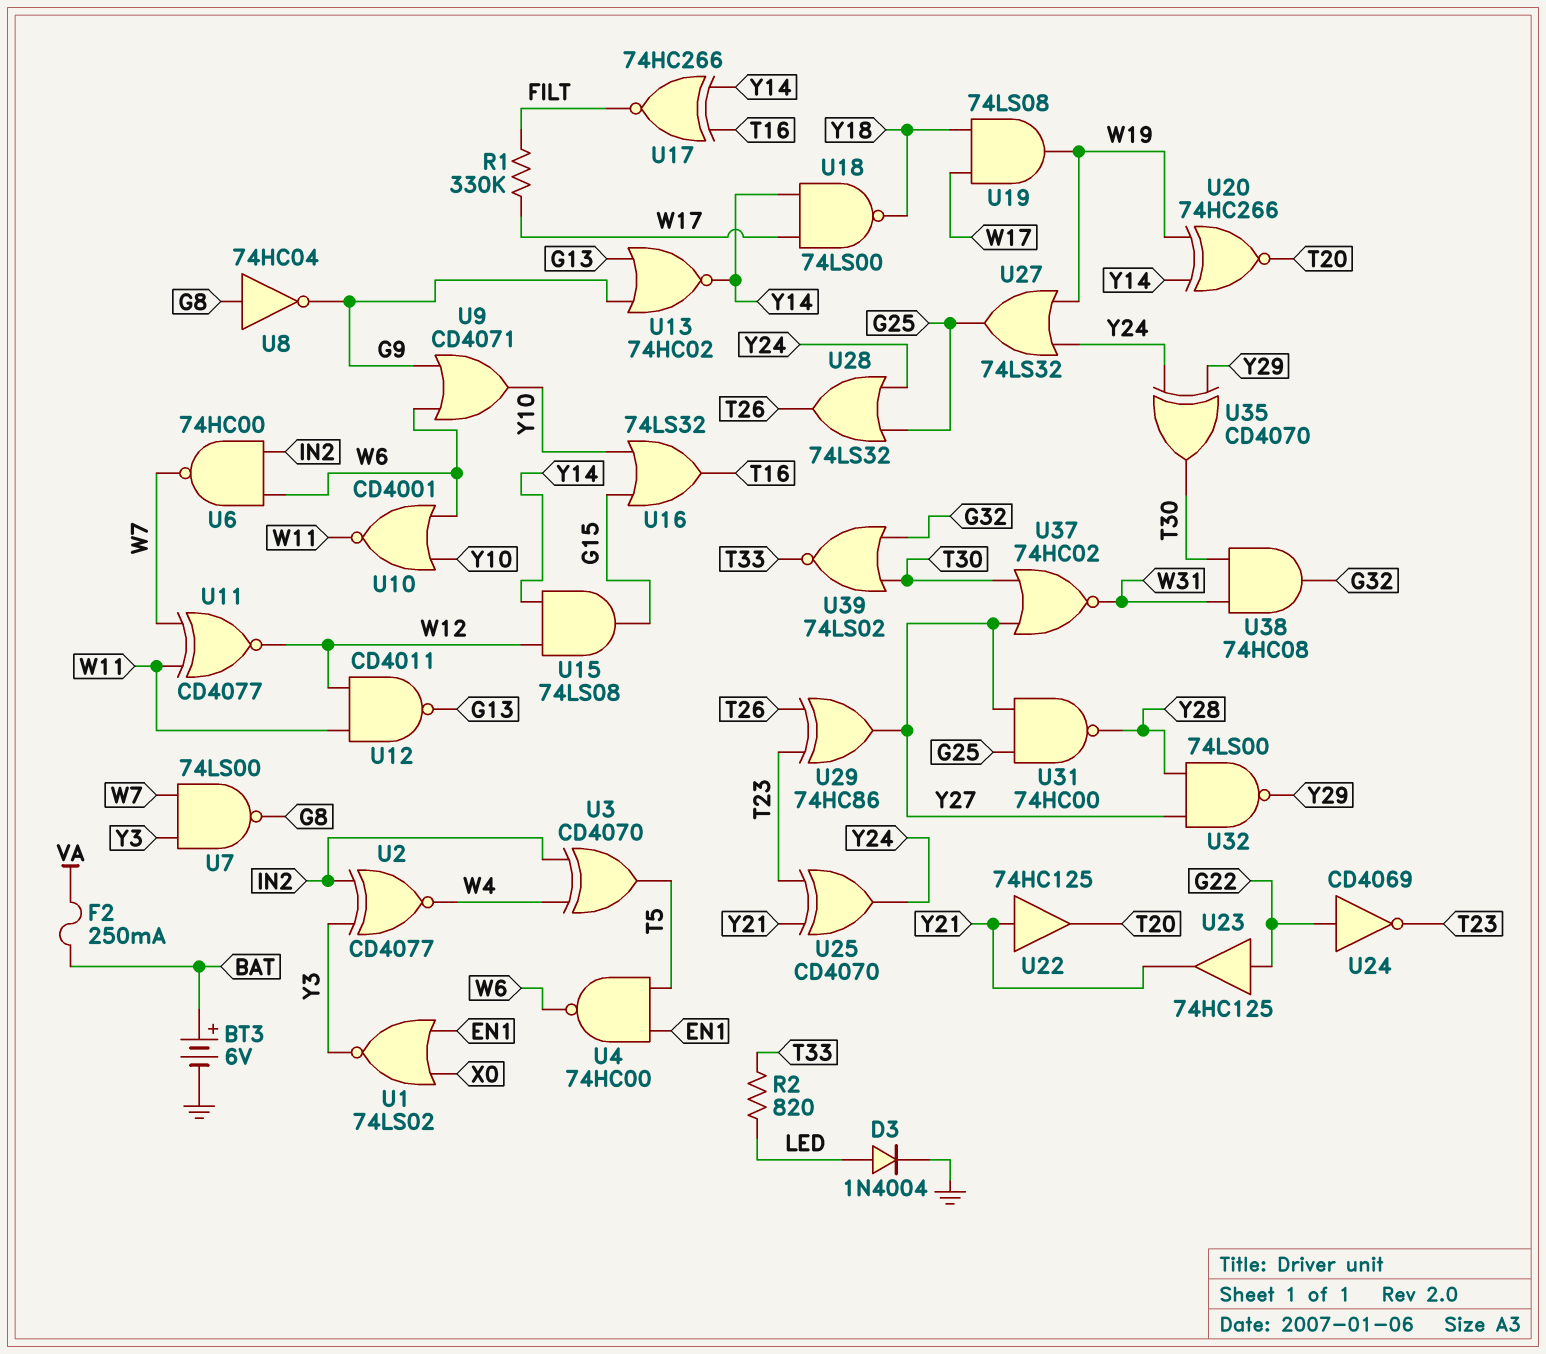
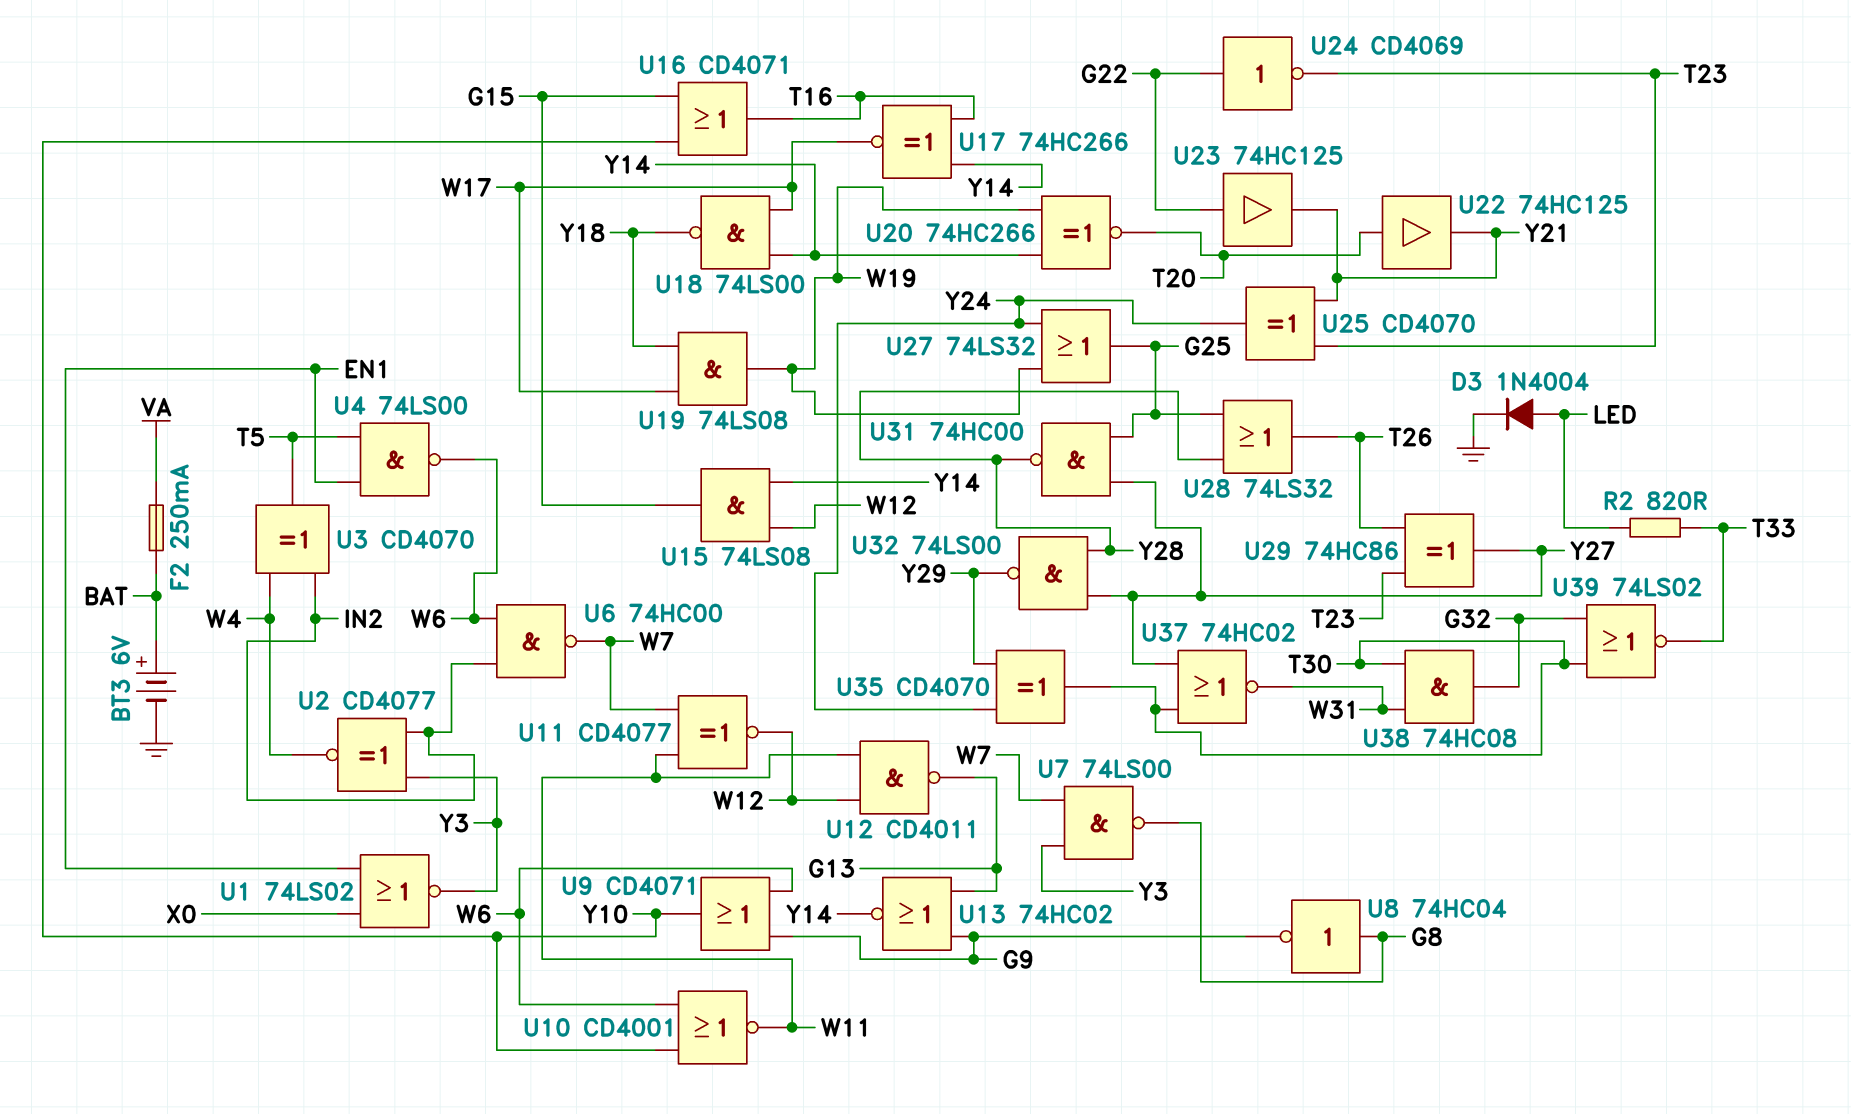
R1: 330k (FILT, W17) -> none
U4: NAND 74HC00 (in EN1, in T5, out W6) -> NAND 74LS00 (in EN1, in T5, out W6)
U16: OR 74LS32 (in G15, in Y10, out T16) -> OR CD4071 (in G15, in Y10, out T16)
U17: XNOR 74HC266 (in T16, in Y14, out FILT) -> XNOR 74HC266 (in T16, in Y14, out W17)
U22: buffer 74HC125 (in Y21, out T20) -> buffer 74HC125 (in T20, out Y21)
U28: OR 74LS32 (in G25, in Y24, out T26) -> OR 74LS32 (in G25, in Y28, out T26)

